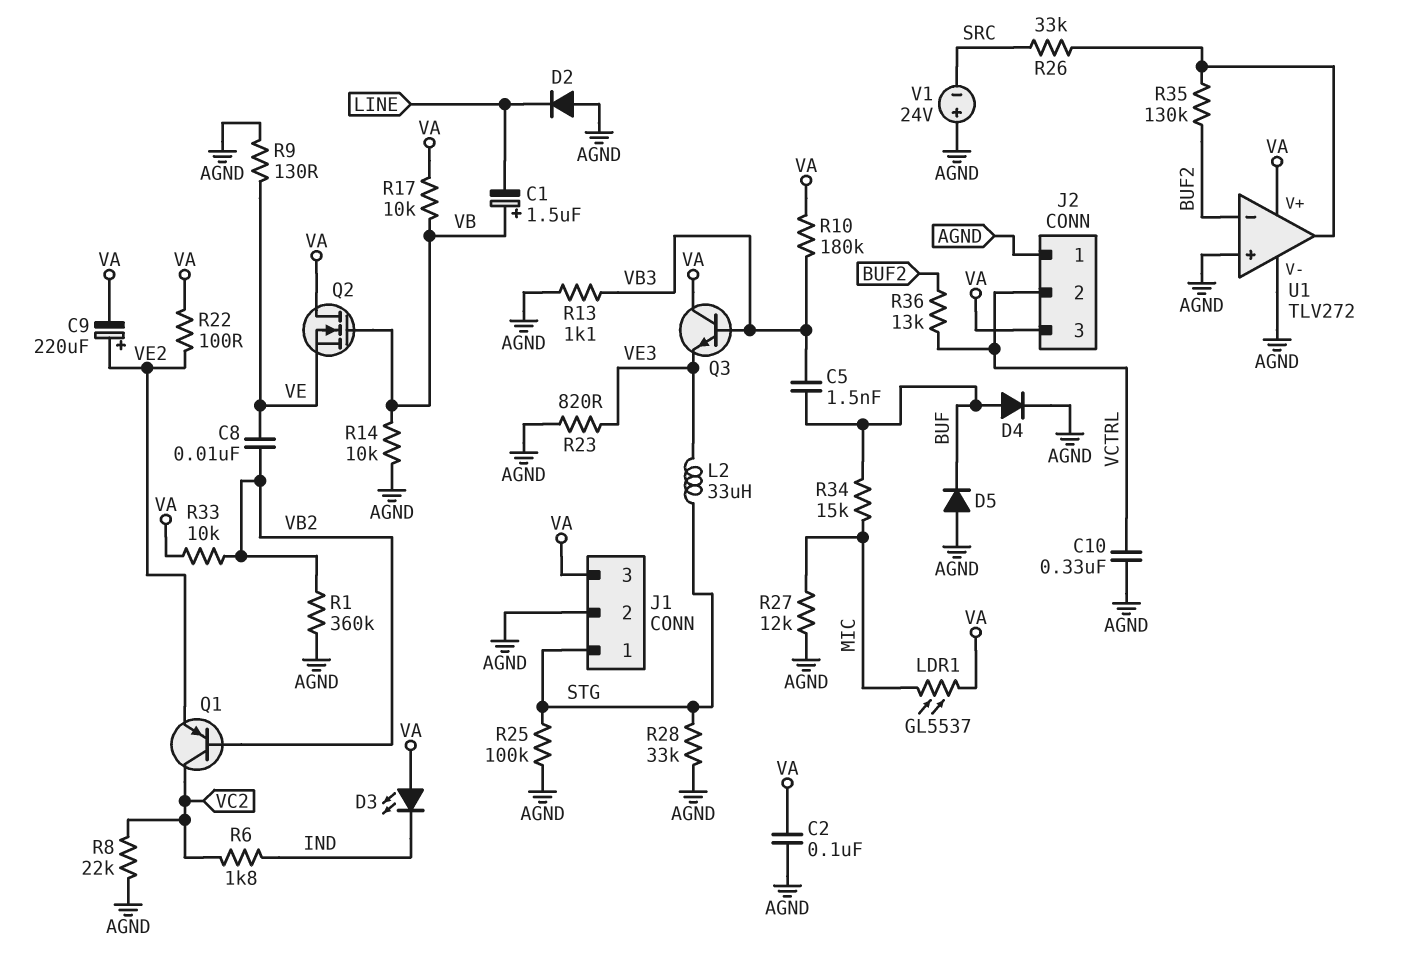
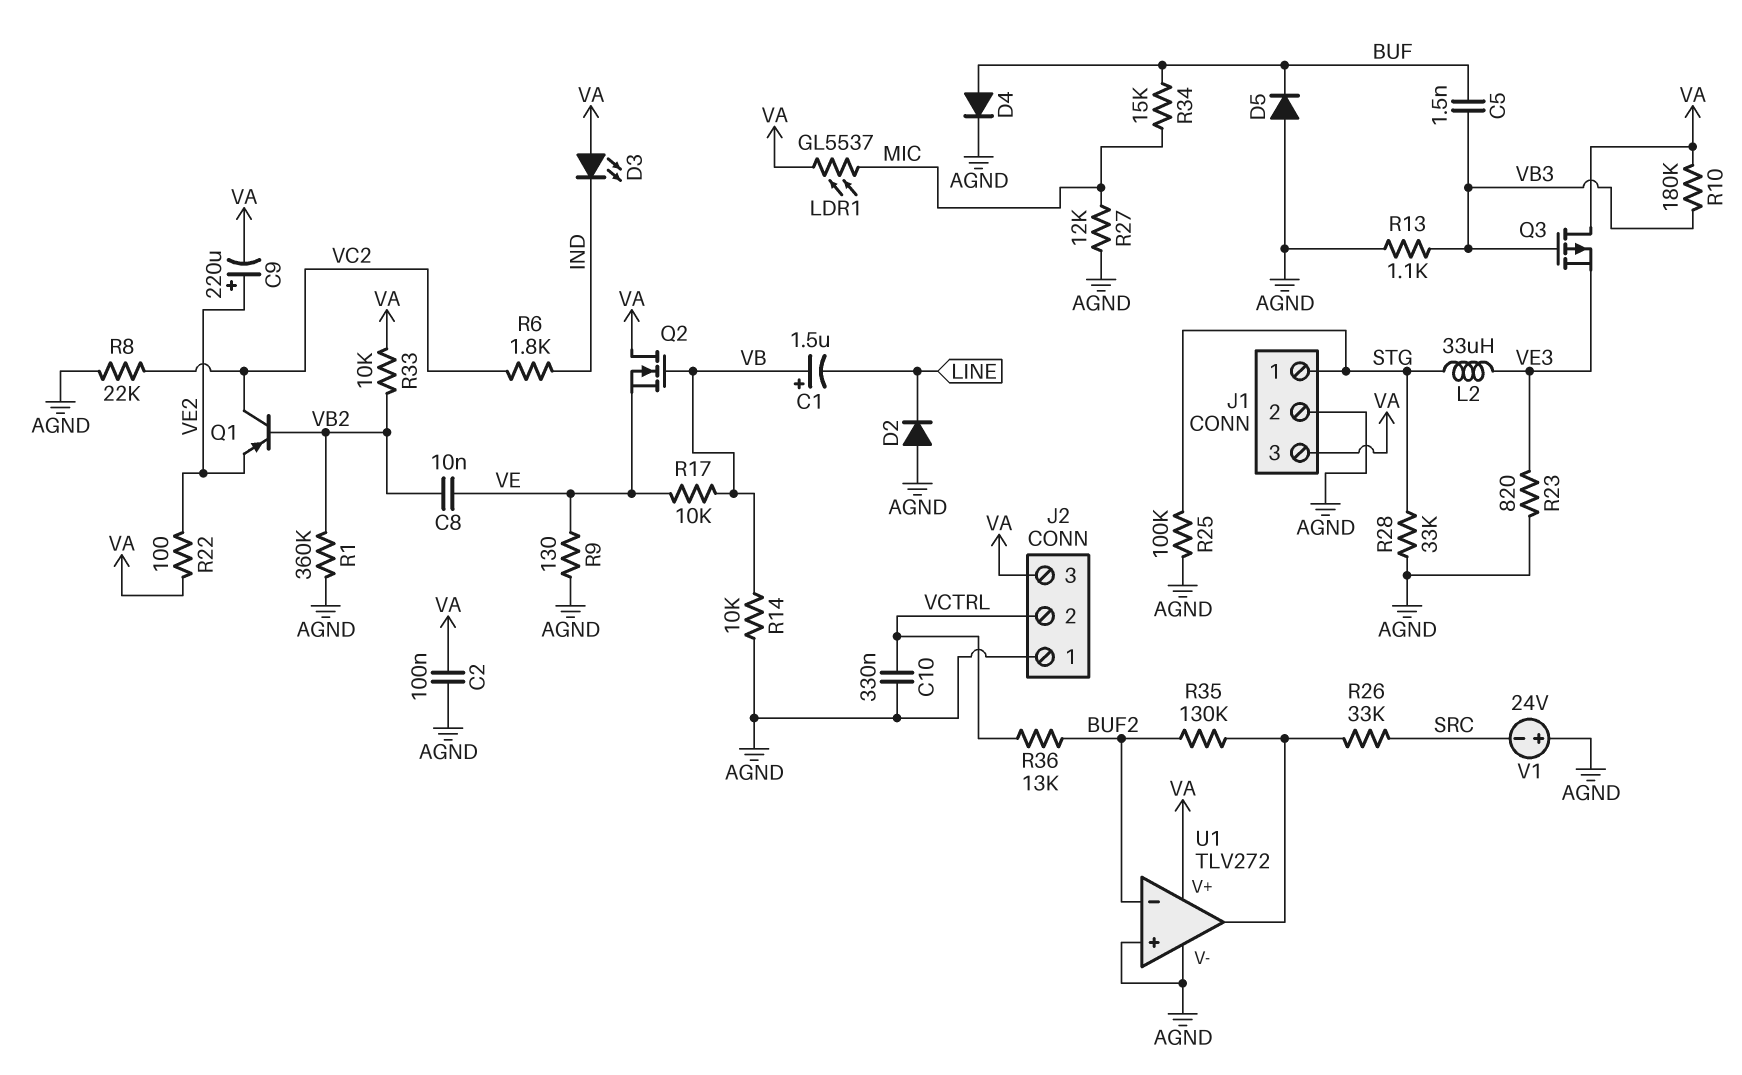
Q3: NPN (B VB3, C VA, E VE3) -> PMOS (G VB3, D VA, S VE3)
R17: 10k (VA, VB) -> 10k (VB, VE)

